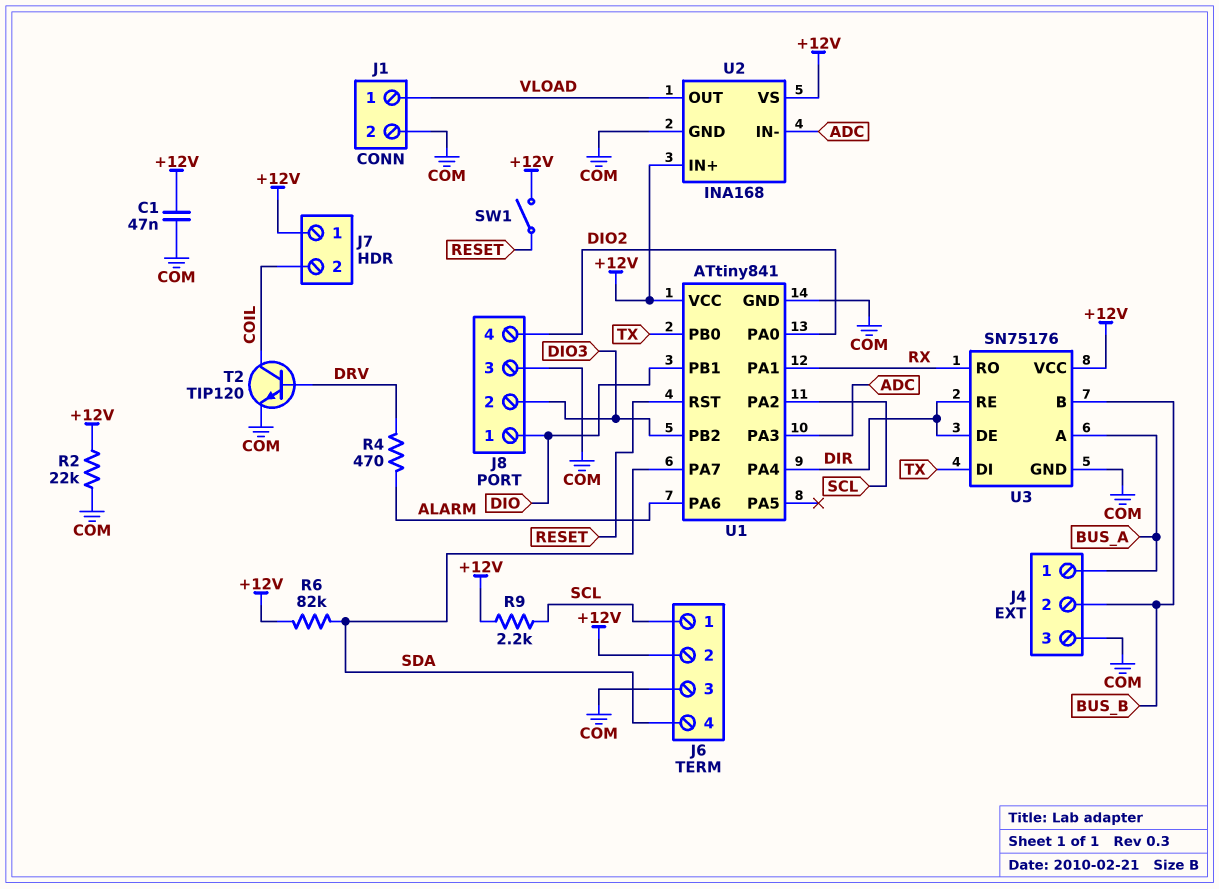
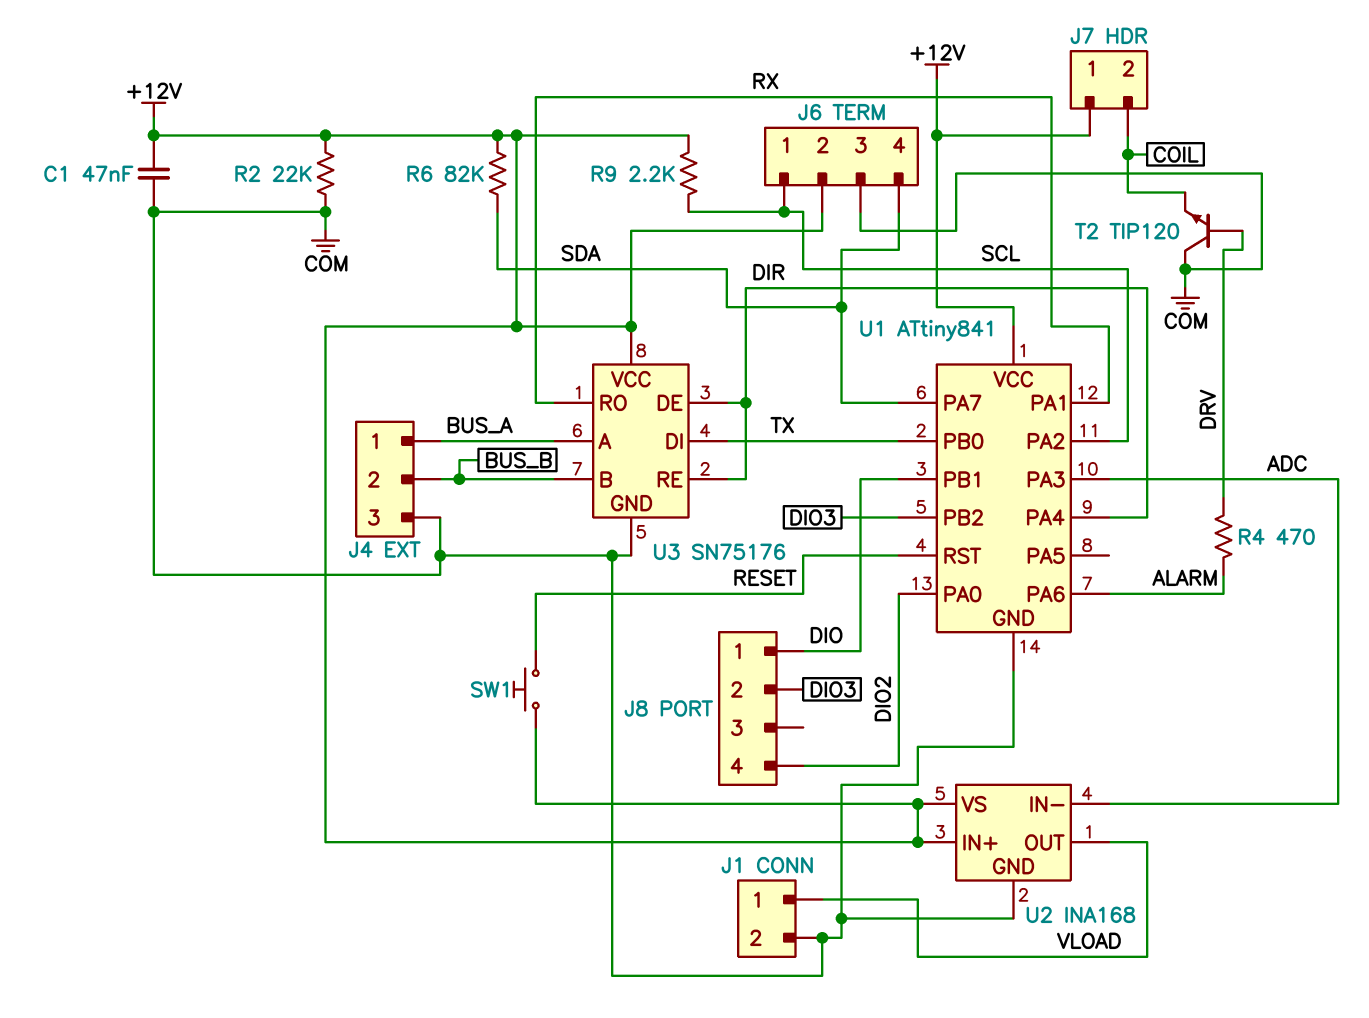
J8 pin 3: COM -> none
SW1: switch (+12V, RESET) -> button (+12V, RESET)
T2: NPN TIP120 (B DRV, C COIL, E COM) -> NPN TIP120 (B DRV, C COM, E COIL)

